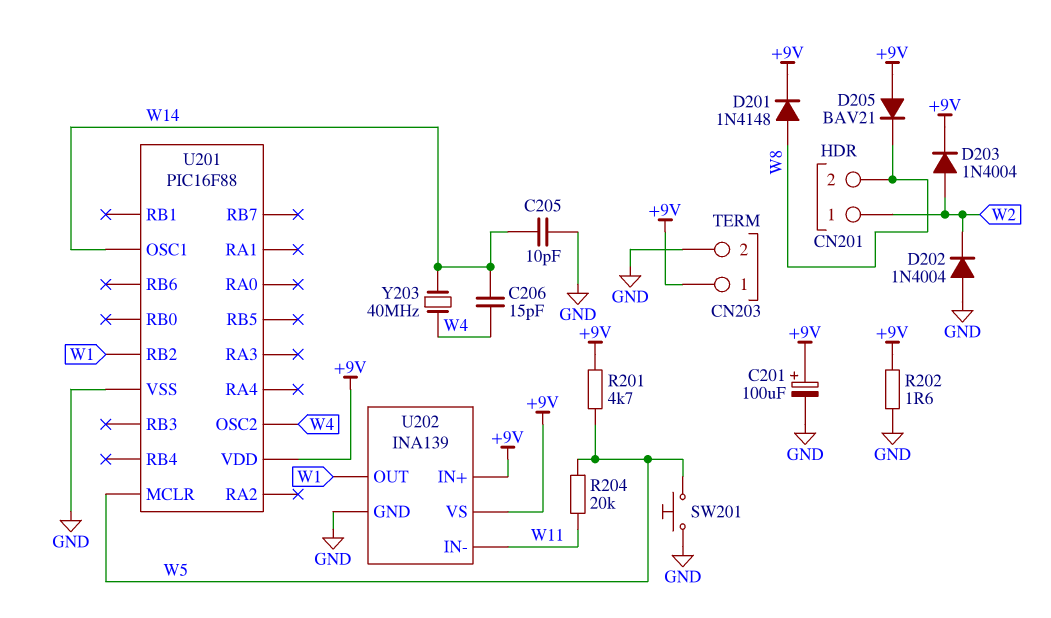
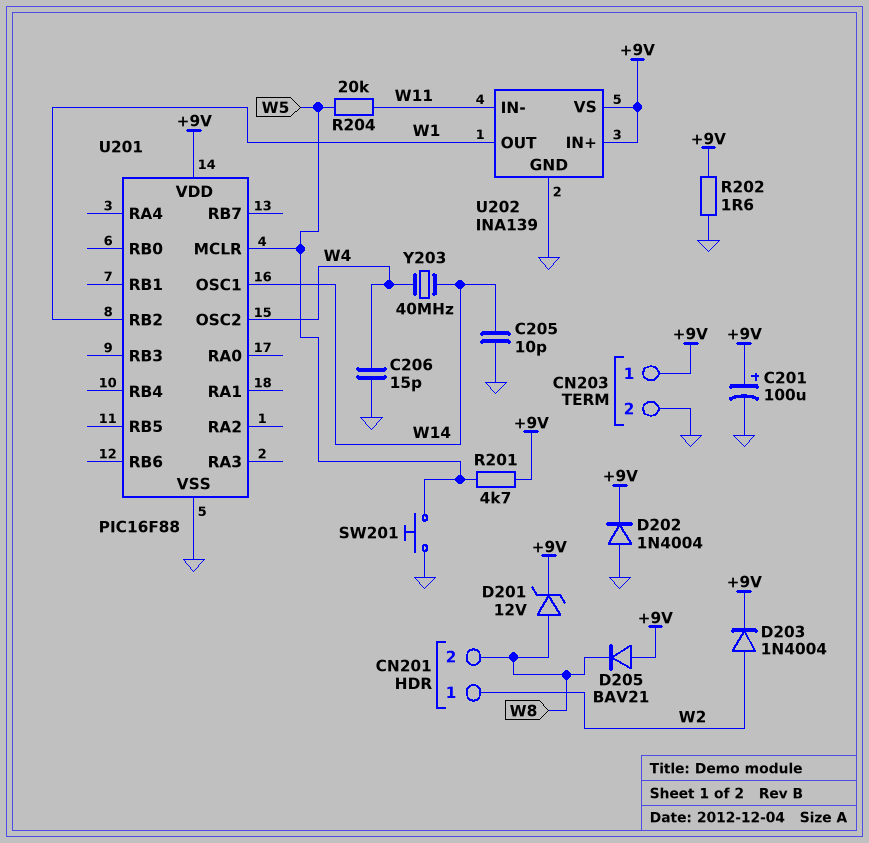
C206: 15pF (W4, W14) -> 15pF (GND, W4)
D201: diode 1N4148 (A W8, K +9V) -> zener 12V (A W8, K +9V)
D202: diode 1N4004 (A GND, K W2) -> diode 1N4004 (A GND, K +9V)

